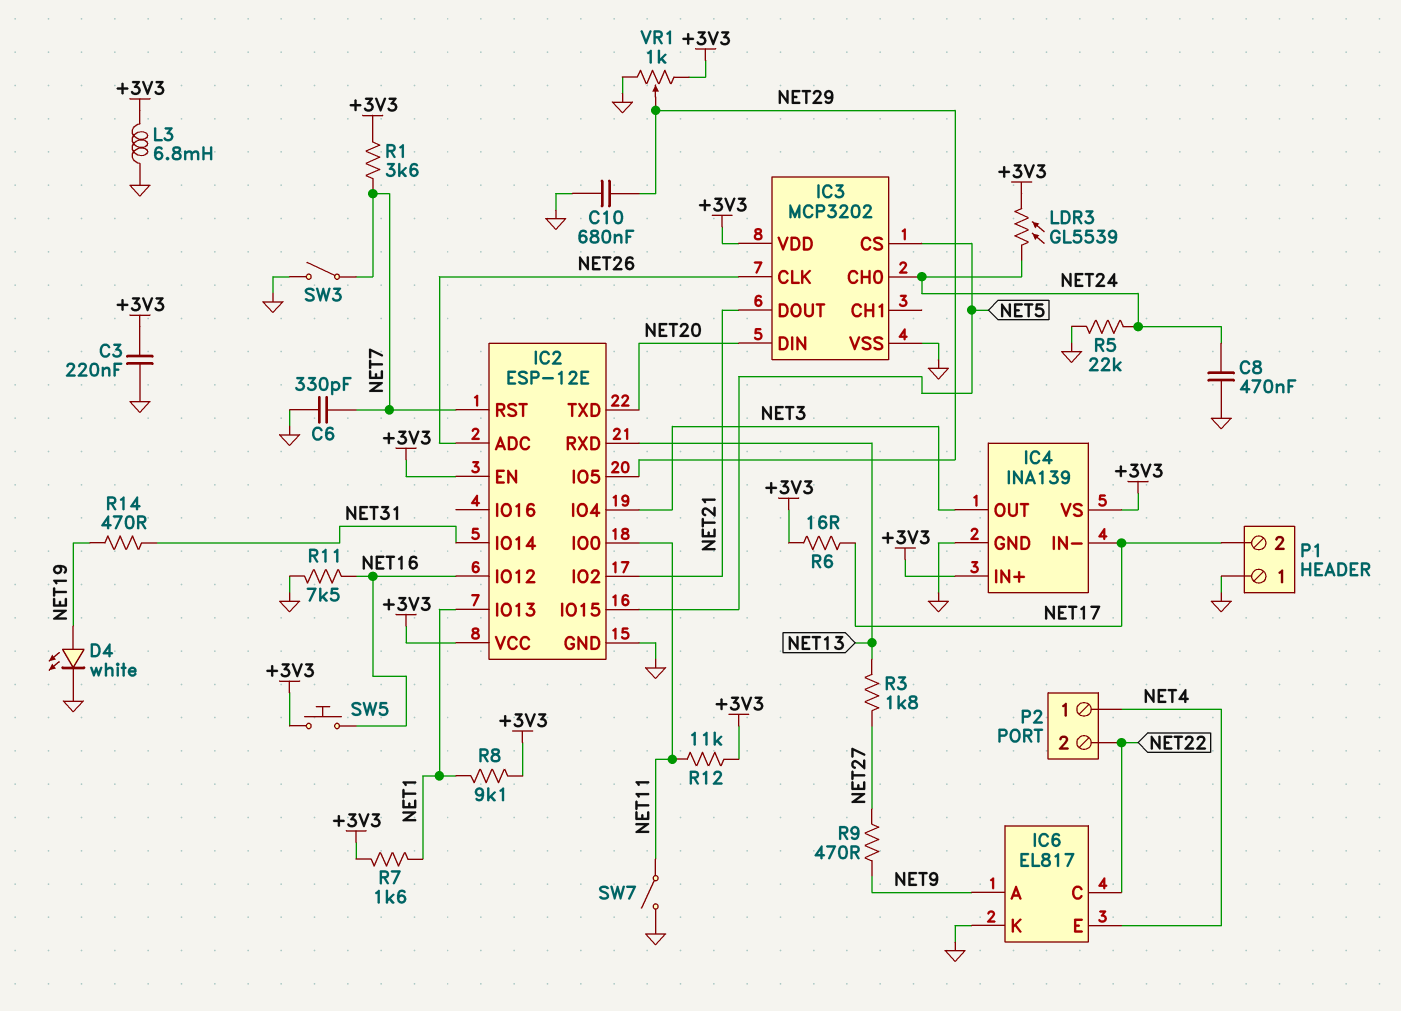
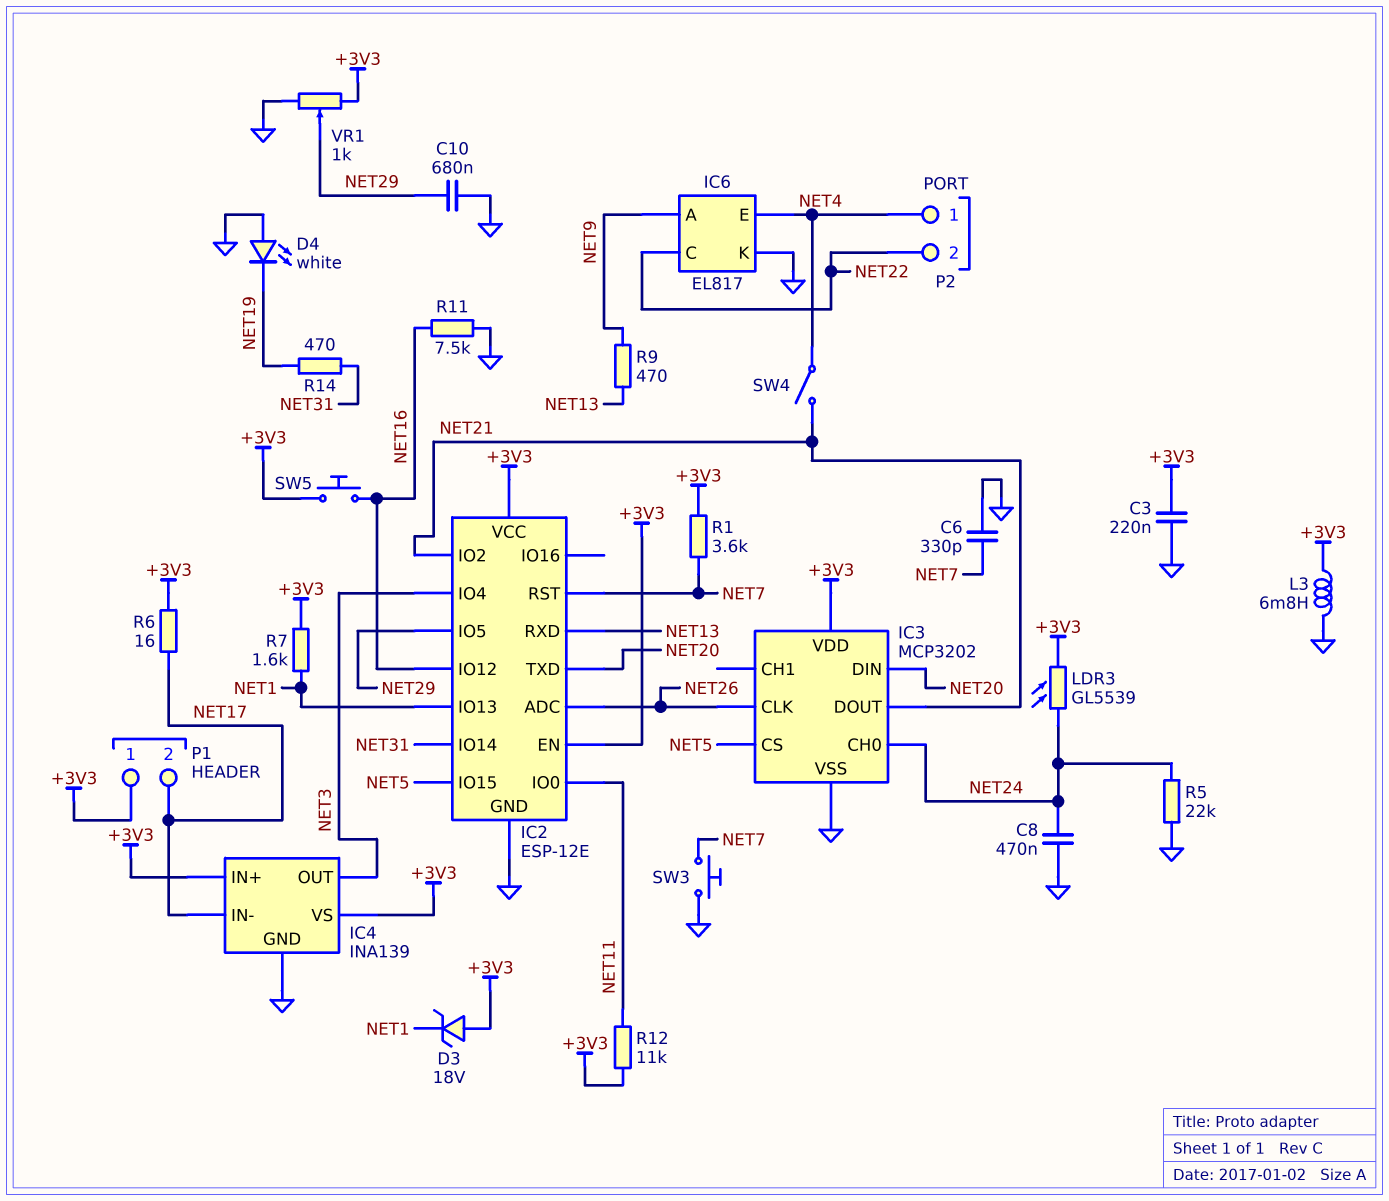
D3: none -> zener 18V (A +3V3, K NET1)
D4: LED white (A NET19, K GND) -> LED white (A GND, K NET19)
P1 pin 1: GND -> +3V3
R3: 1.8k (NET13, NET27) -> none
R8: 9.1k (+3V3, NET1) -> none
R9: 470 (NET9, NET27) -> 470 (NET9, NET13)
SW3: switch (GND, NET7) -> button (GND, NET7)
SW4: none -> switch (NET4, NET21)
SW7: switch (GND, NET11) -> none

